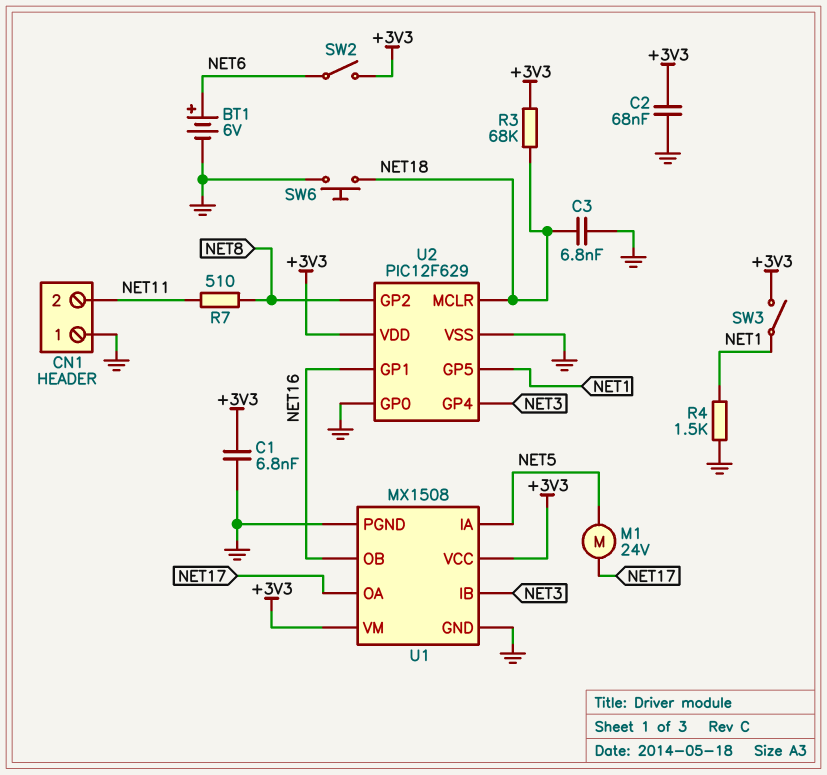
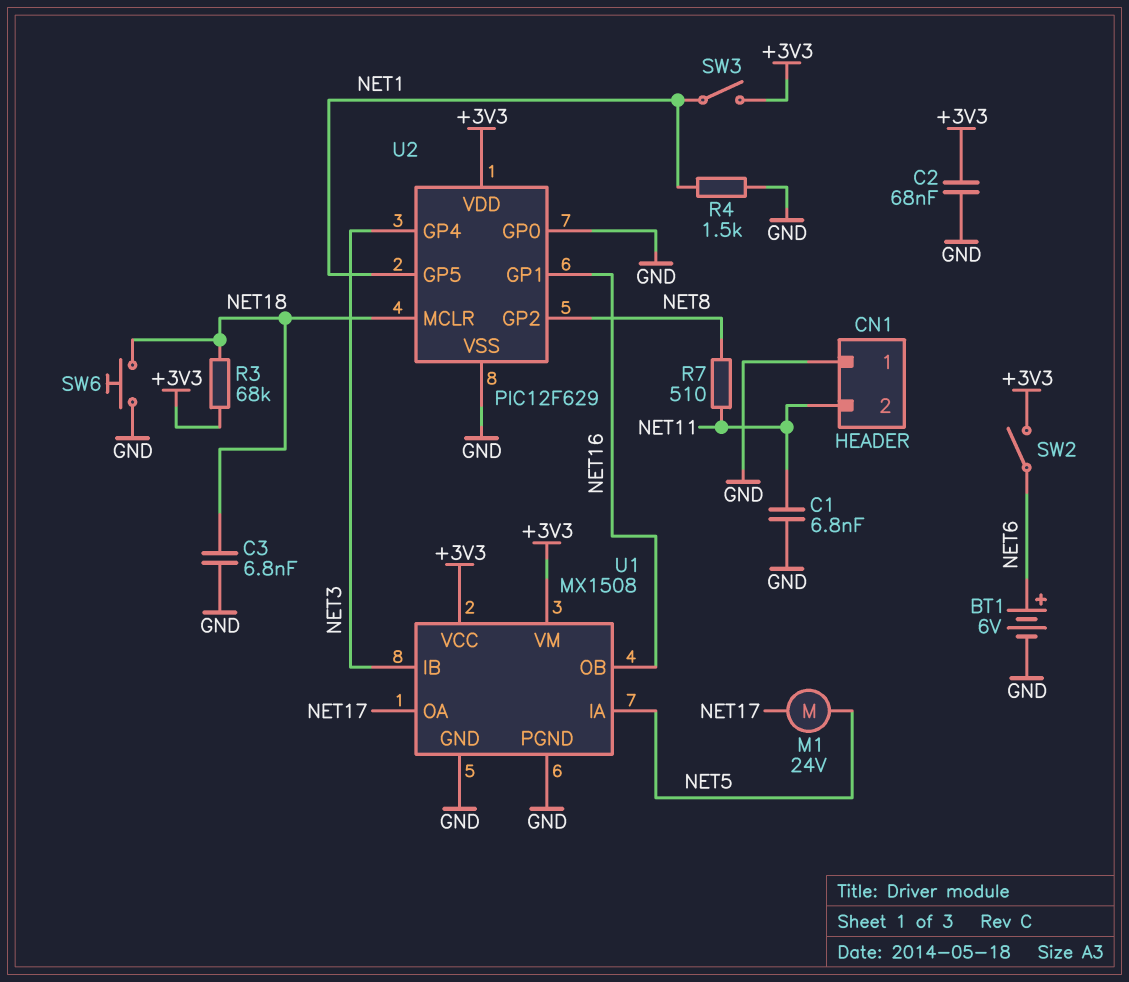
C1: 6.8nF (+3V3, GND) -> 6.8nF (GND, NET11)

